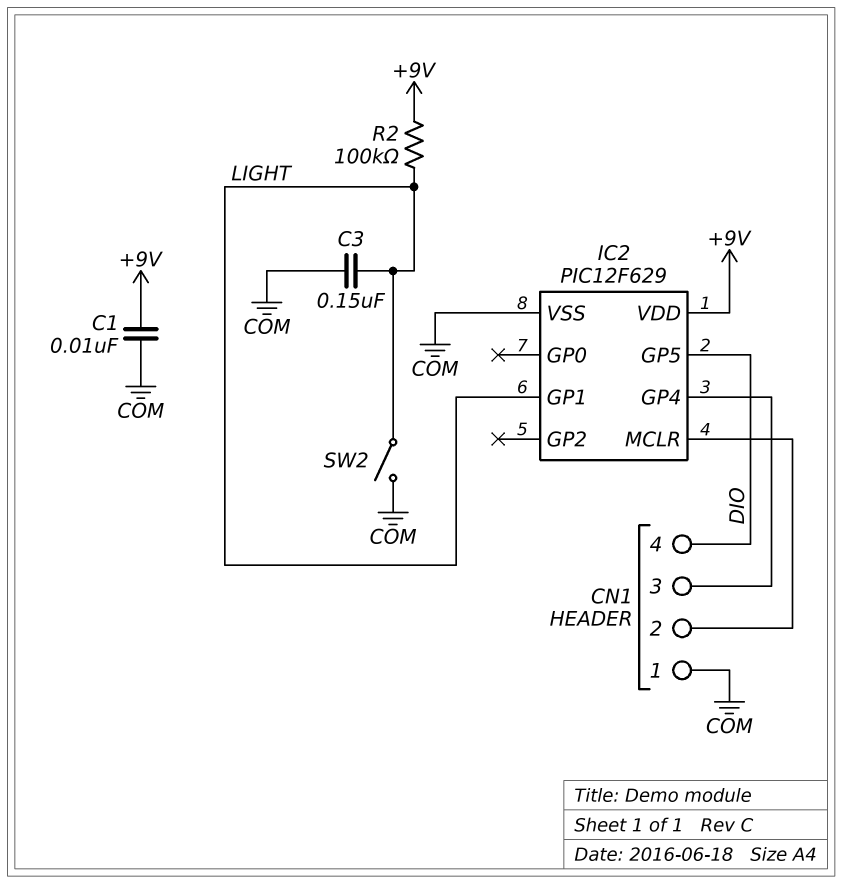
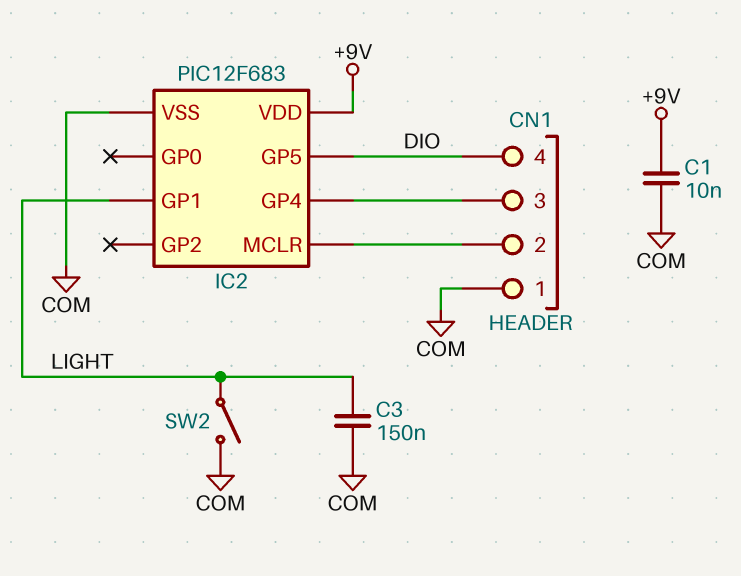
IC2: PIC12F629 -> PIC12F683
R2: 100k (+9V, LIGHT) -> none

